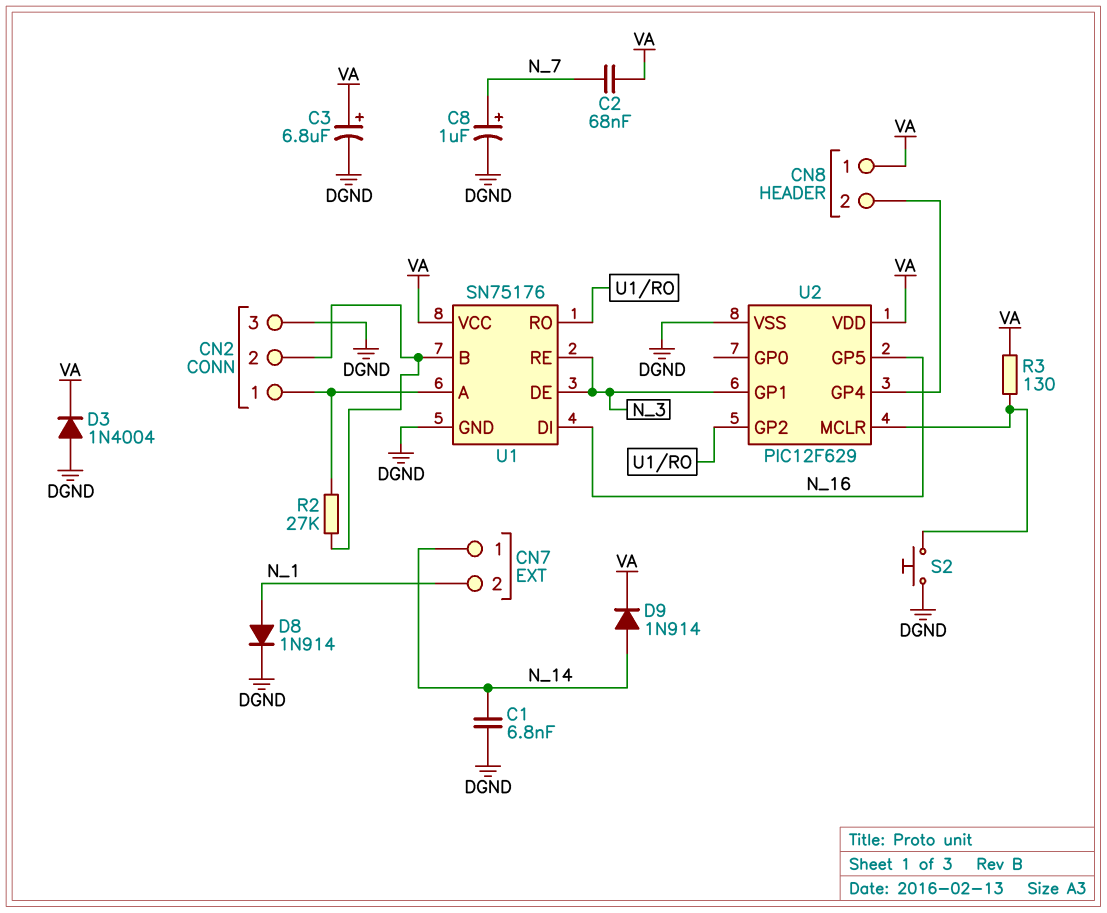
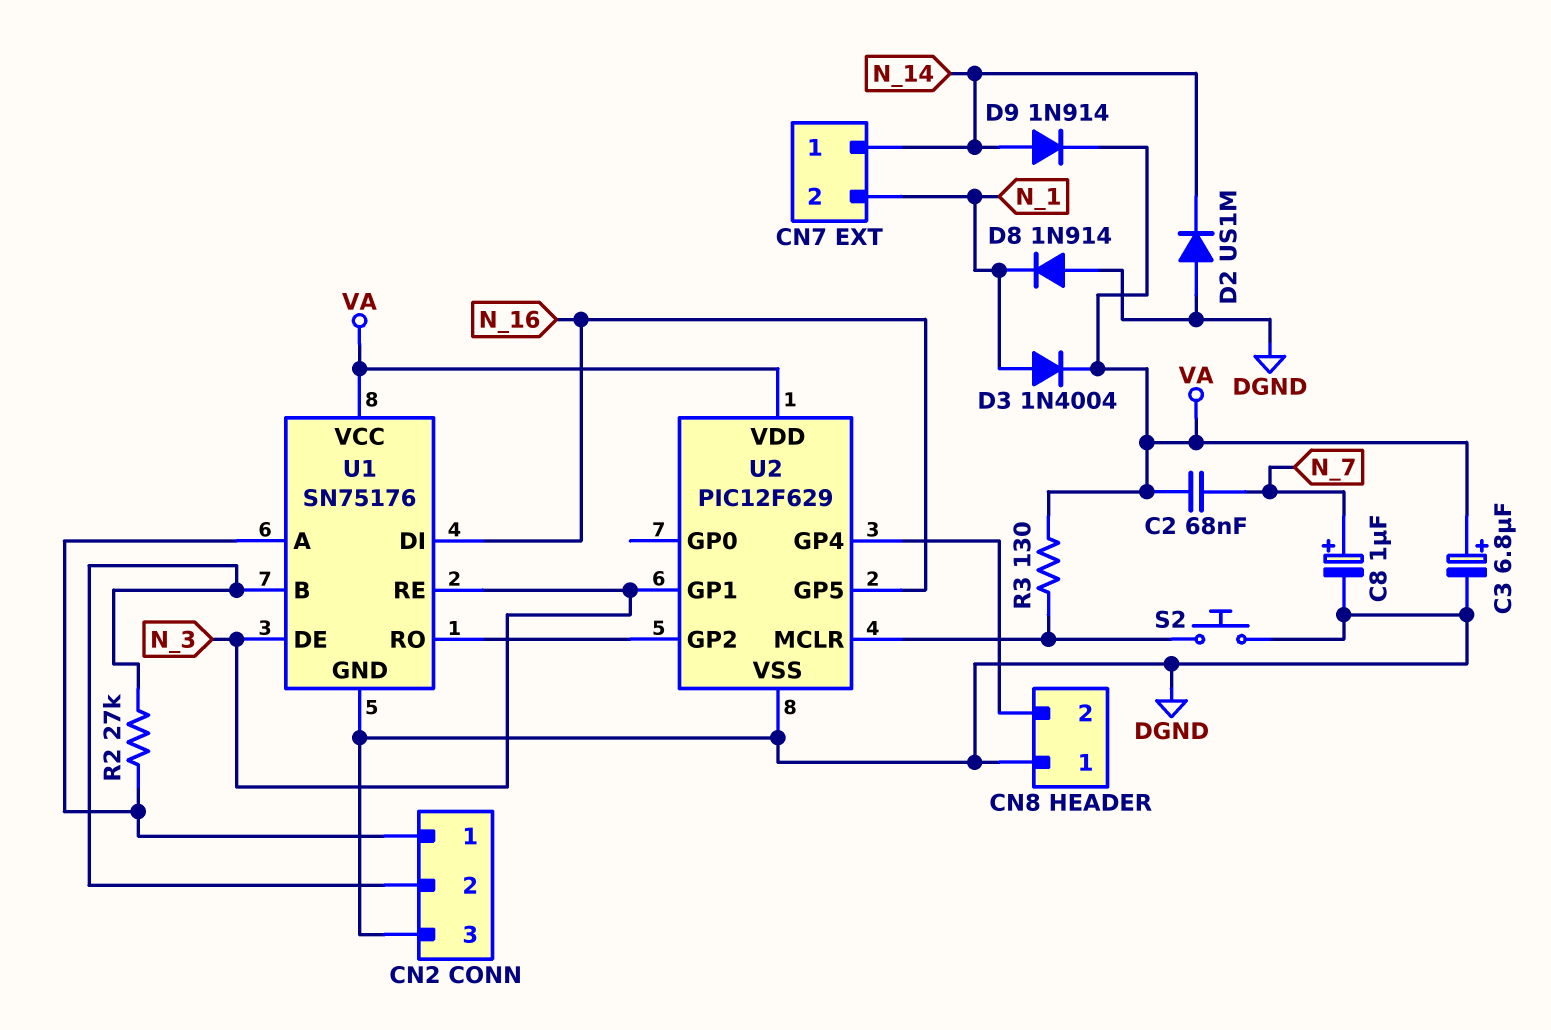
C1: 6.8nF (DGND, N_14) -> none
CN8 pin 1: VA -> DGND
D2: none -> diode US1M (A DGND, K N_14)
D3: diode 1N4004 (A DGND, K VA) -> diode 1N4004 (A N_1, K VA)
D8: diode 1N914 (A N_1, K DGND) -> diode 1N914 (A DGND, K N_1)

